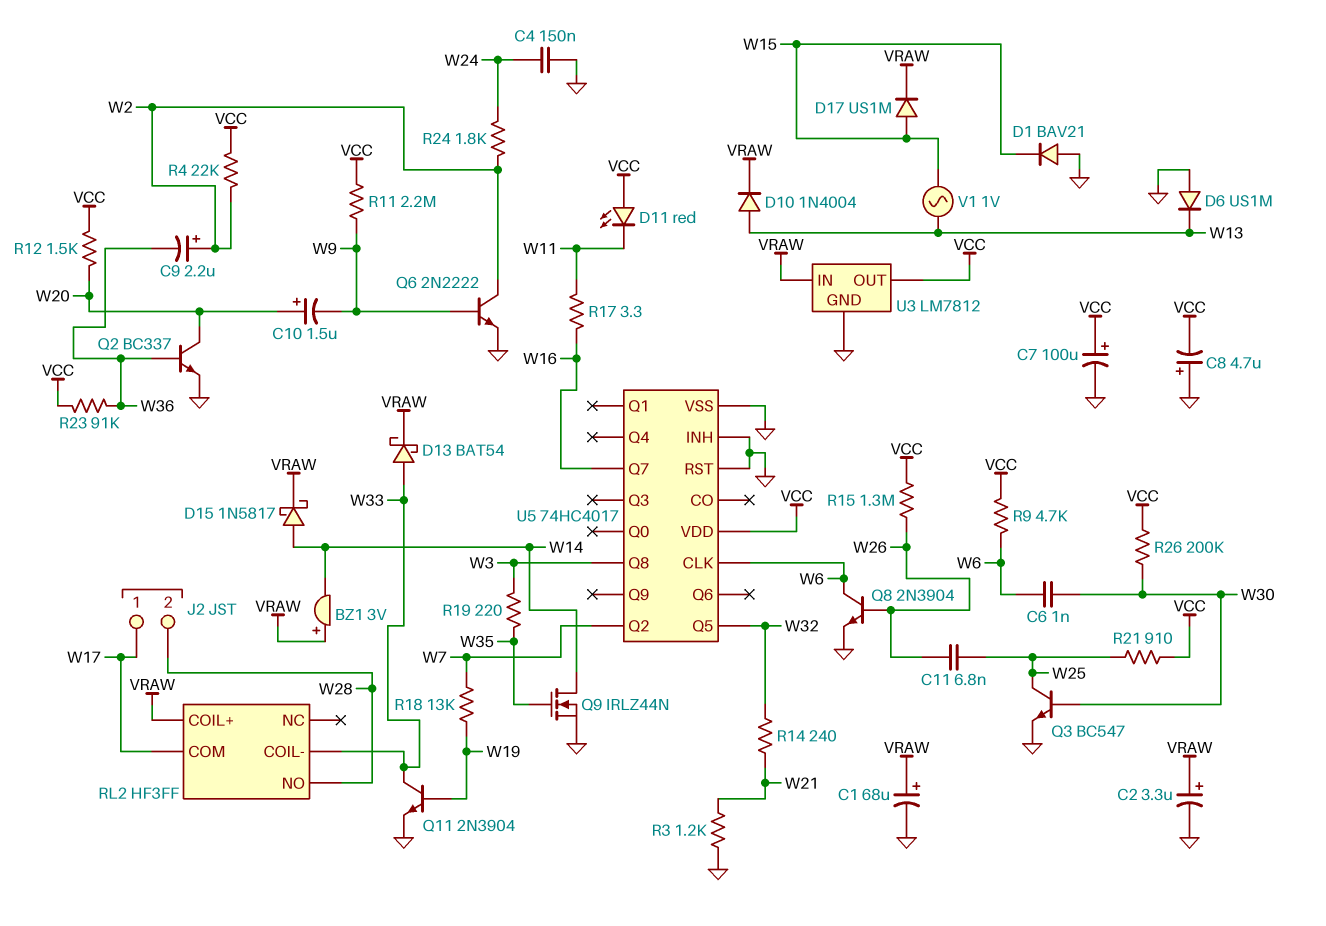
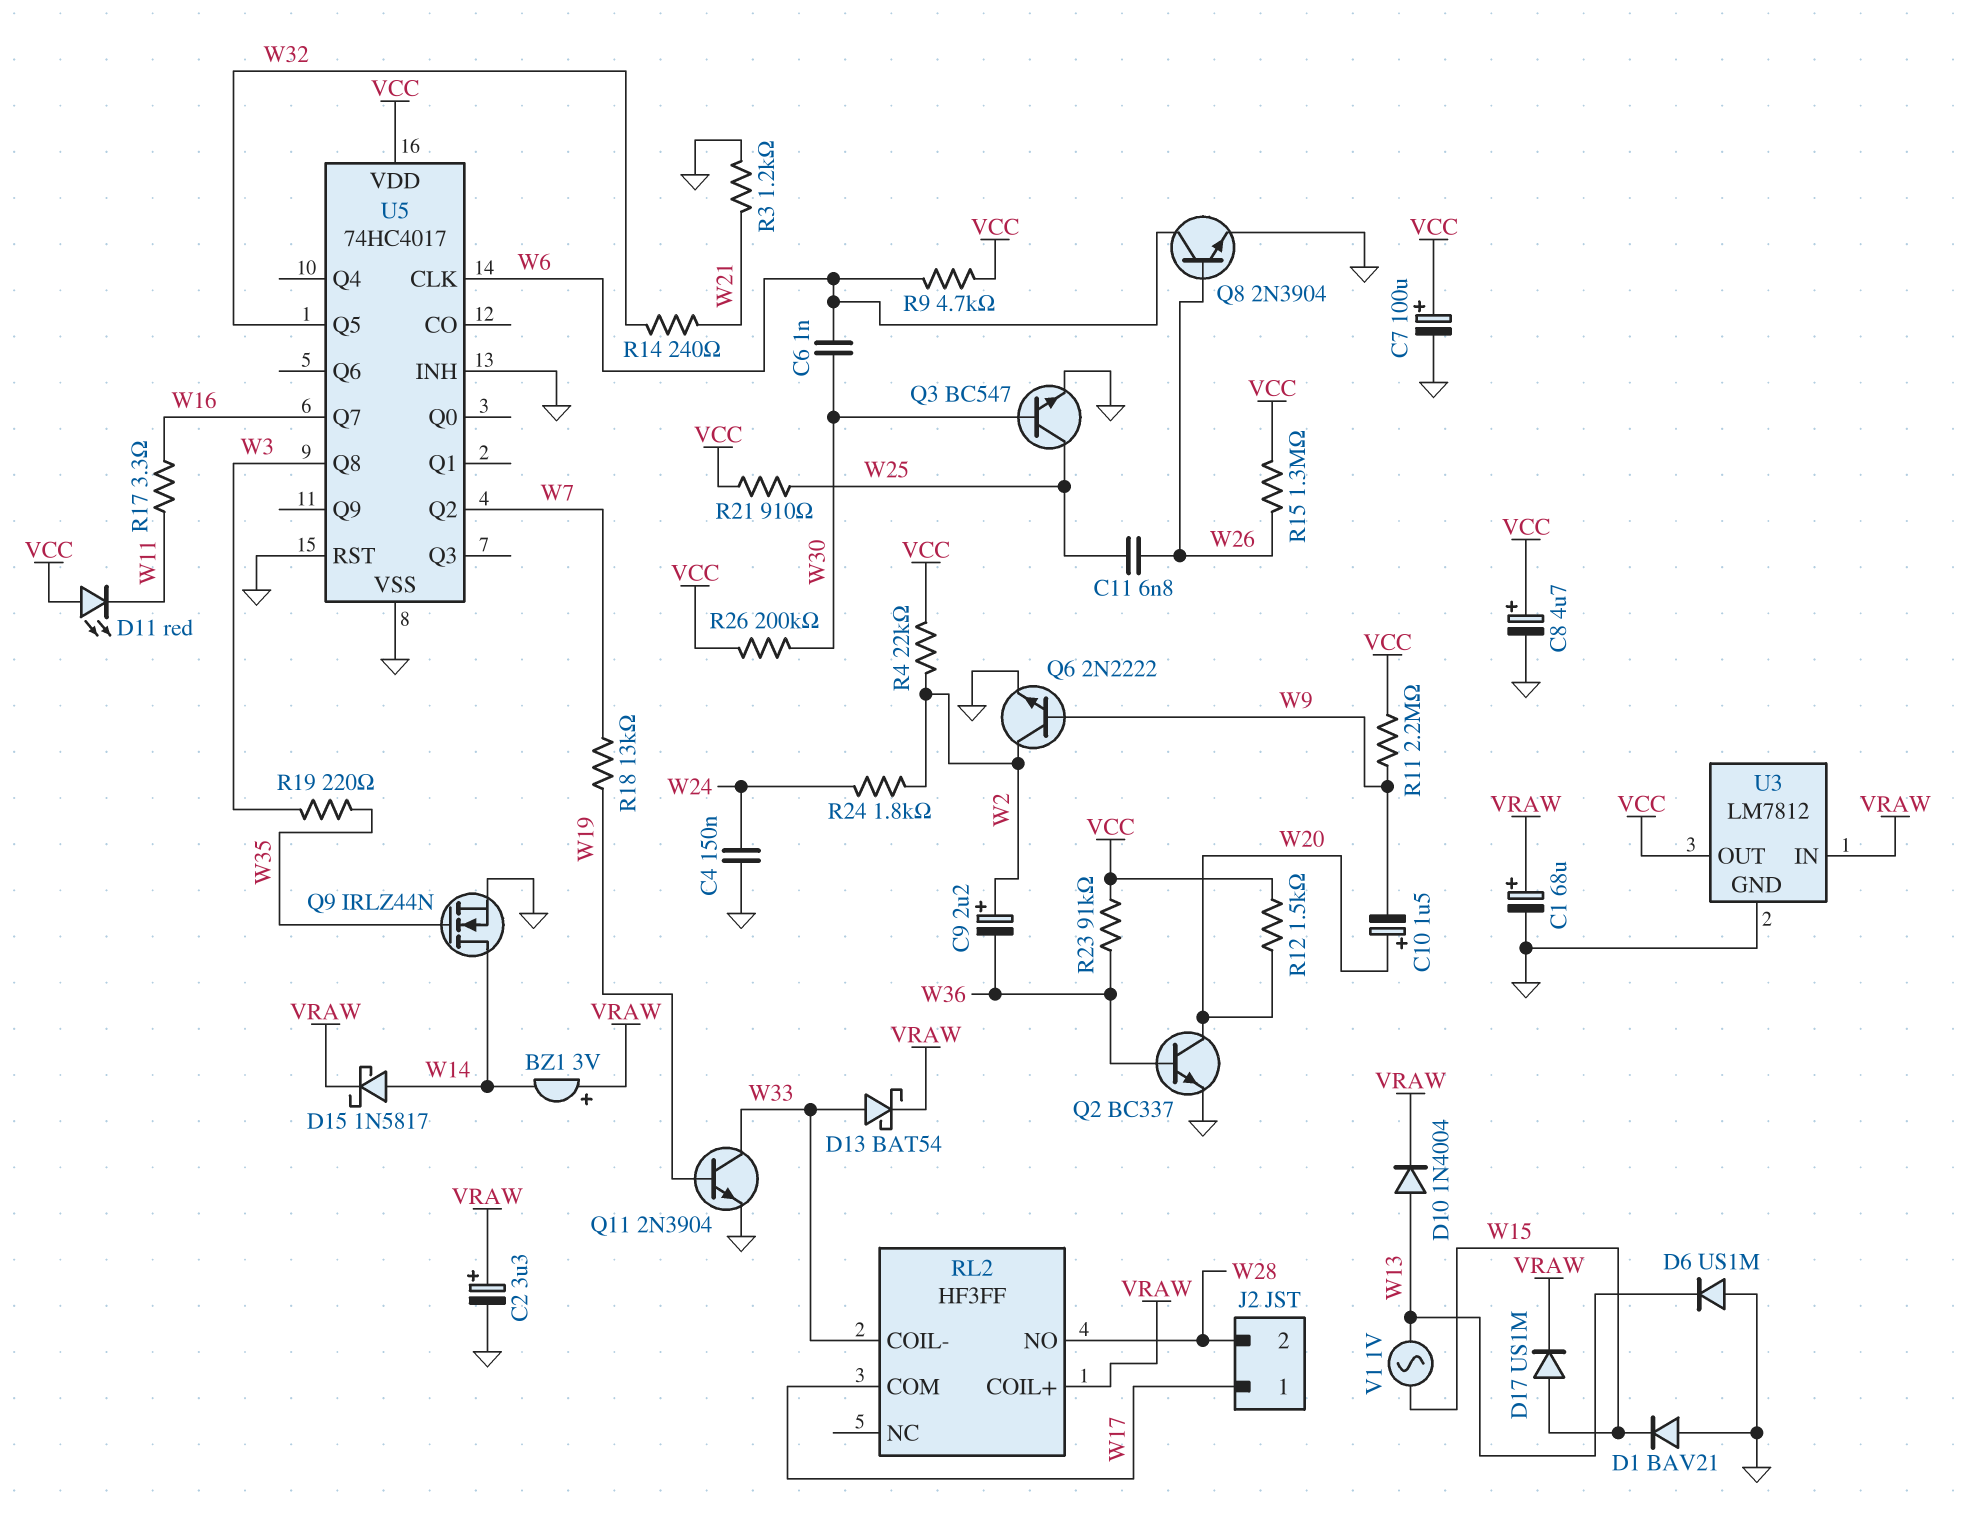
C8: 4.7uF (plus GND, minus VCC) -> 4.7uF (plus VCC, minus GND)

